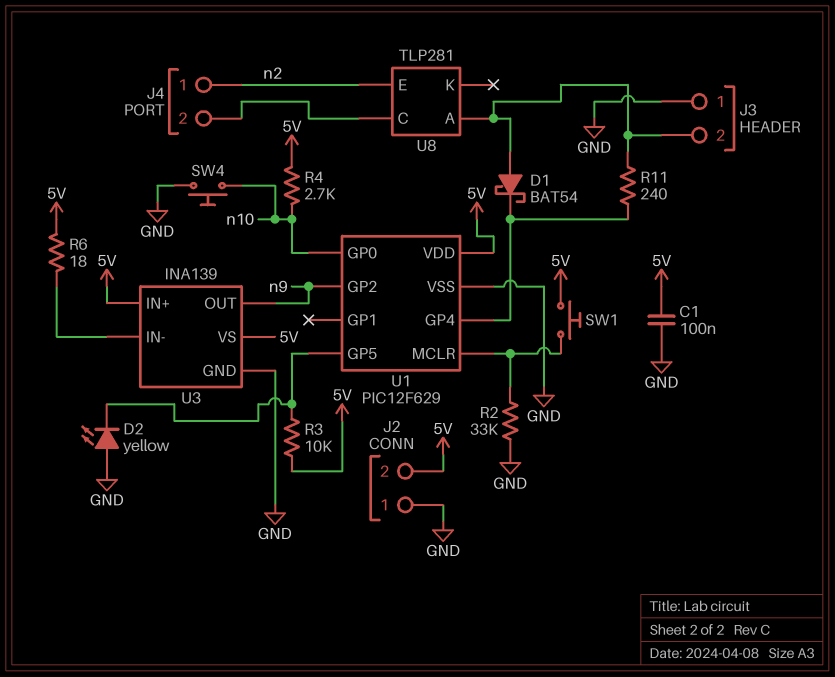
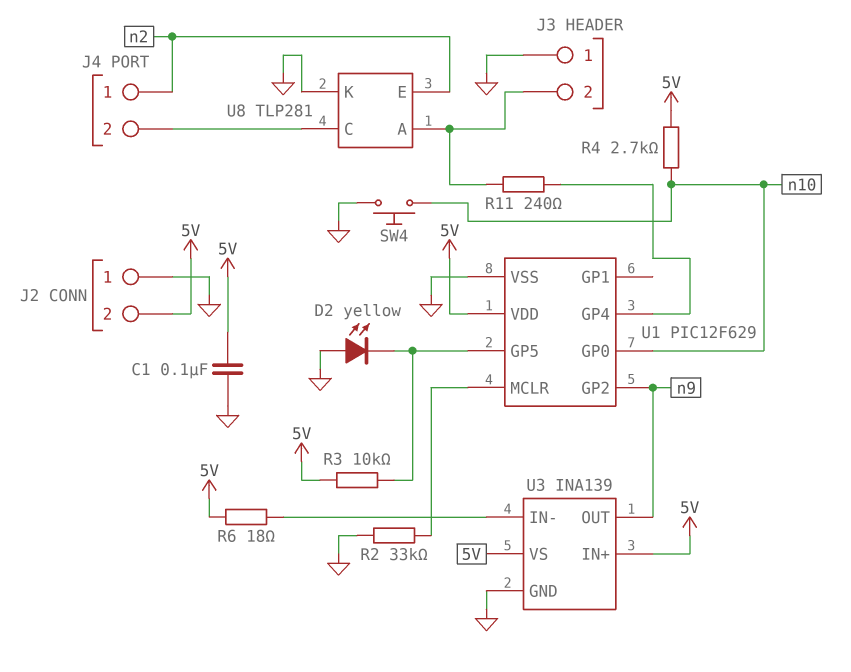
D1: schottky BAT54 (A J3/2, K U1/GP4) -> none
SW1: button (5V, U1/MCLR) -> none
U8 pin K: none -> GND

